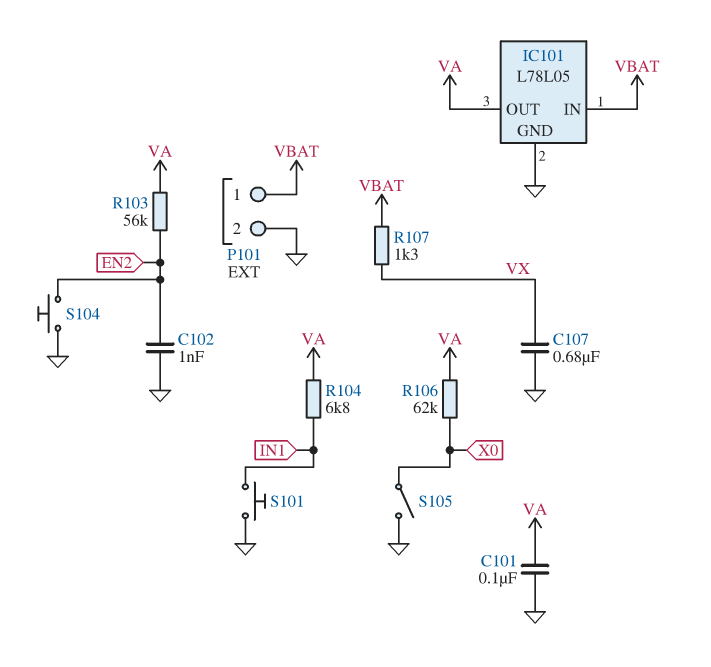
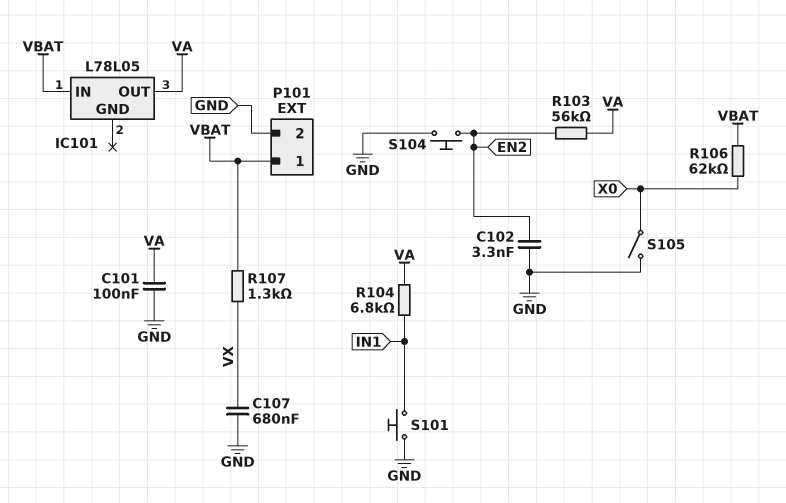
C102: 1nF (EN2, GND) -> 3.3nF (EN2, GND)
IC101 pin GND: GND -> none
R106: 62k (VA, X0) -> 62k (VBAT, X0)

